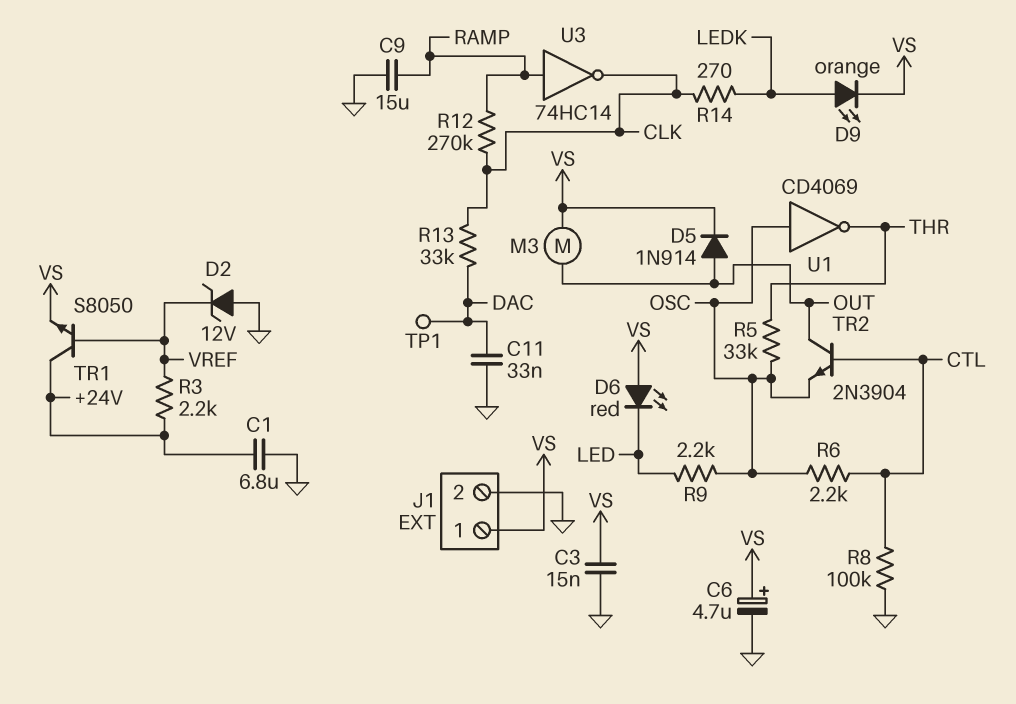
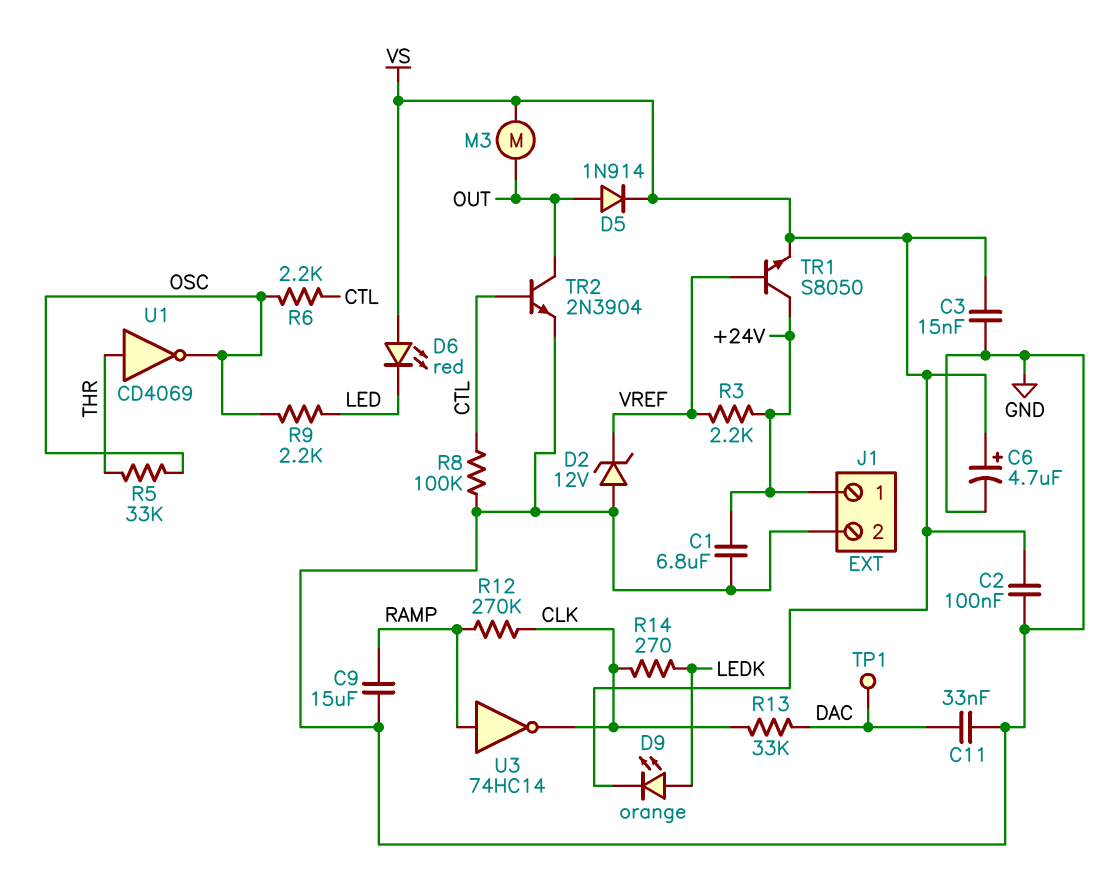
C2: none -> 100nF (GND, VS)
J1 pin 1: VS -> +24V
TR2: NPN 2N3904 (B CTL, C OUT, E OSC) -> NPN 2N3904 (B CTL, C OUT, E GND)
U1: NOT CD4069 (in OSC, out THR) -> NOT CD4069 (in THR, out OSC)

